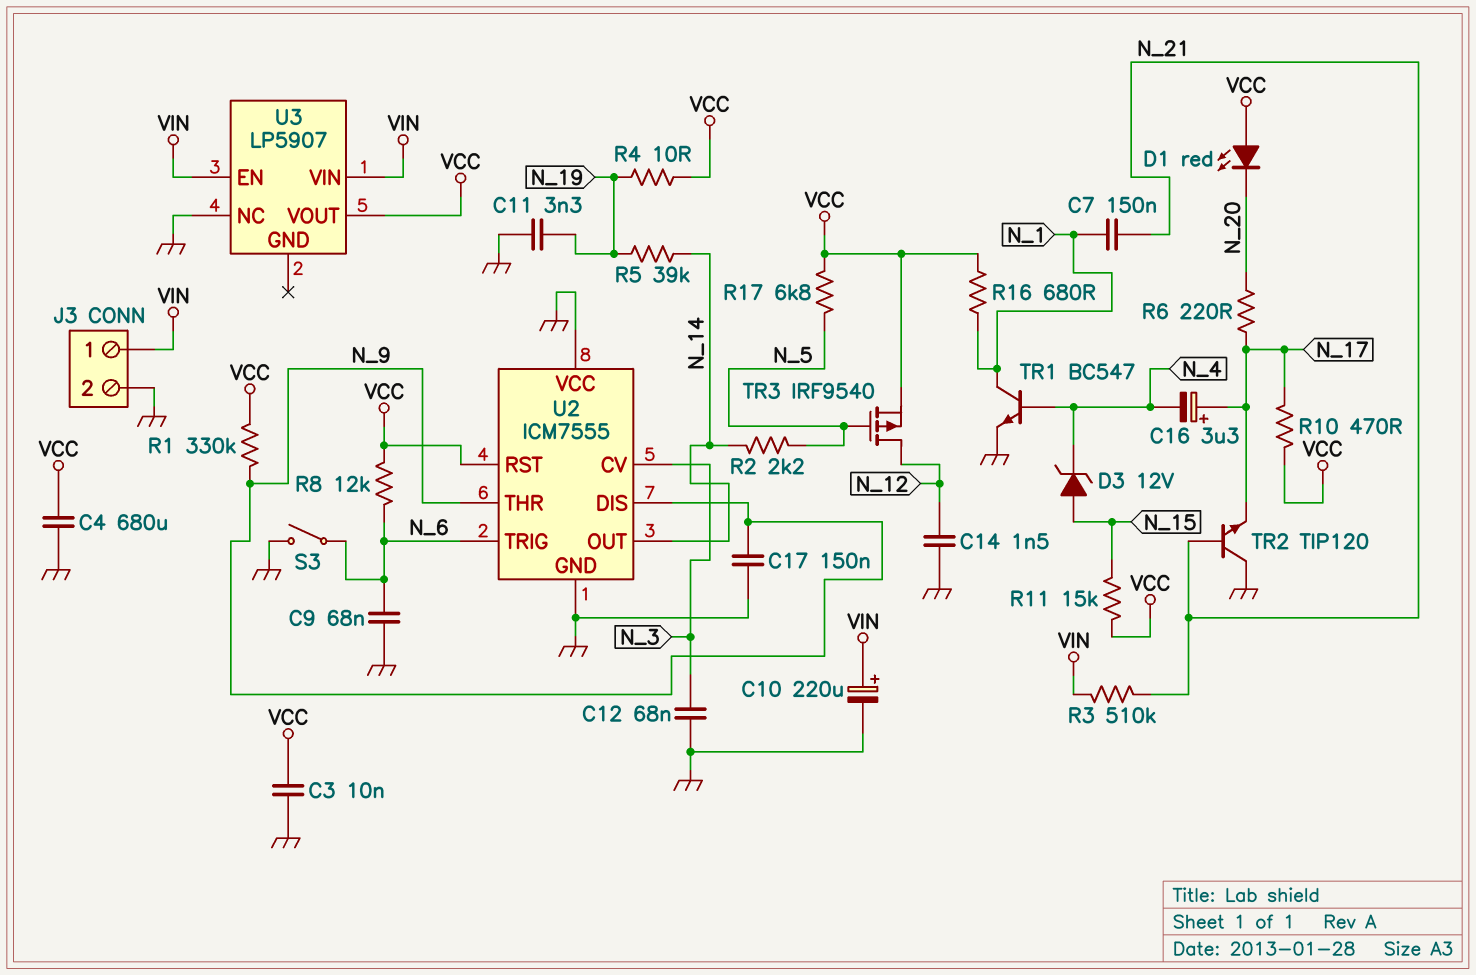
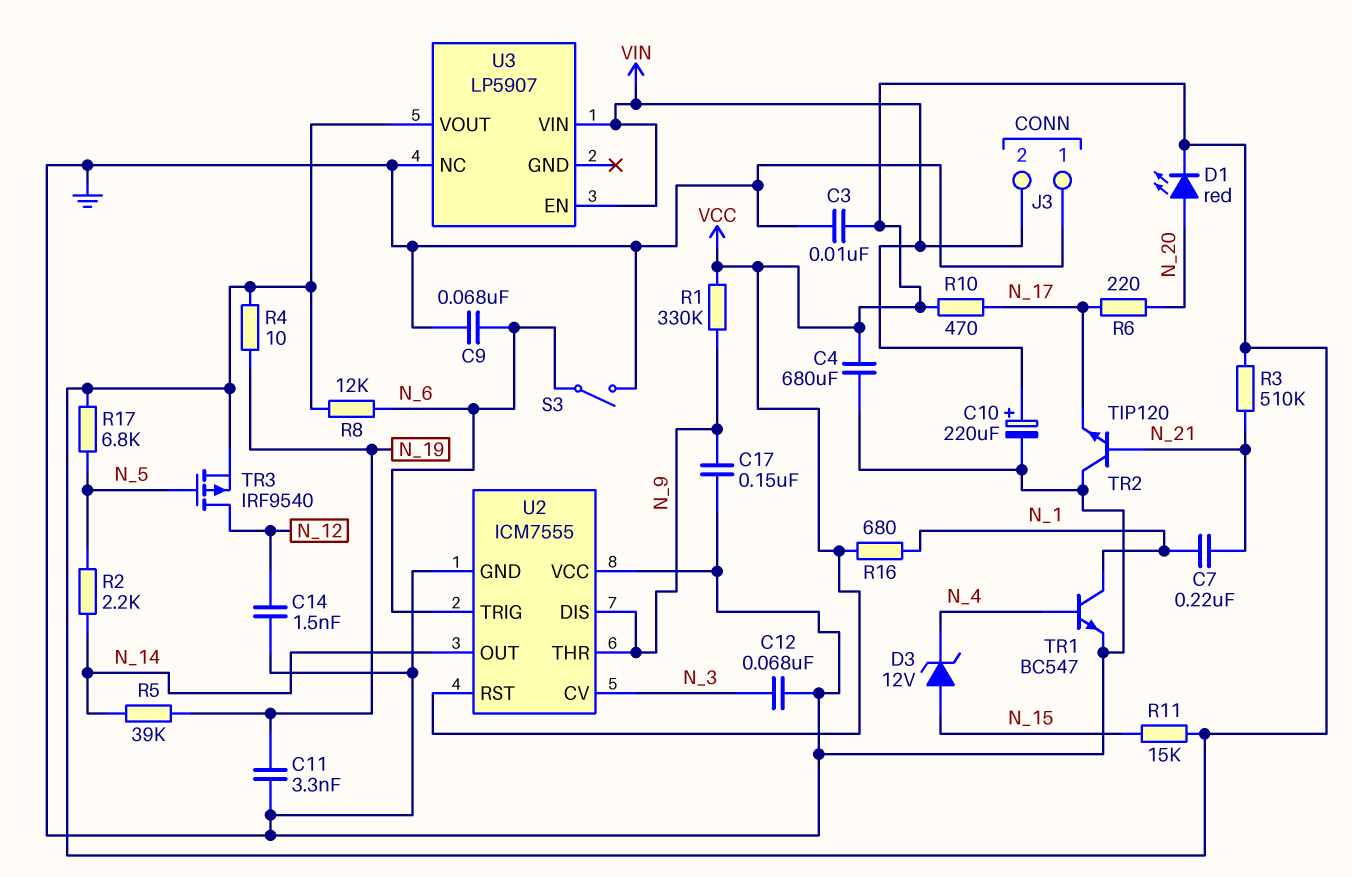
C7: 150nF (N_1, N_21) -> 220nF (N_1, N_21)
C16: 3.3uF (plus N_17, minus N_4) -> none
D1: LED red (A VCC, K N_20) -> LED red (A N_20, K VCC)
J3 pin 1: VIN -> GND
J3 pin 2: GND -> VIN
R3: 510k (N_21, VIN) -> 510k (N_21, VCC)

